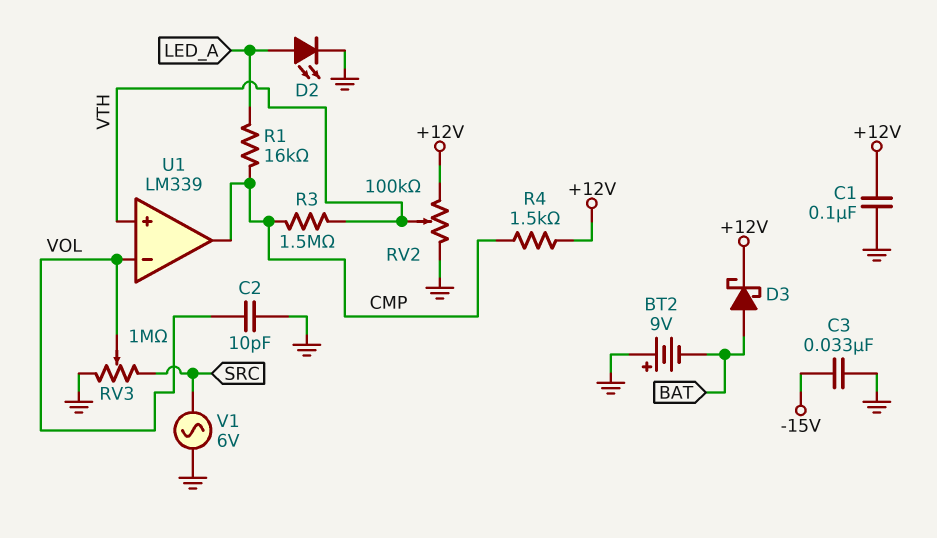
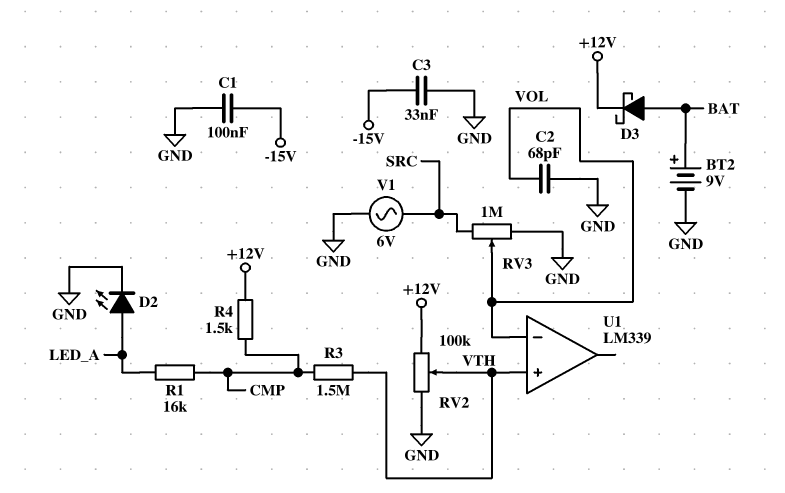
BT2: 9V (plus GND, minus BAT) -> 9V (plus BAT, minus GND)
C1: 100nF (+12V, GND) -> 100nF (-15V, GND)
C2: 10pF (GND, VOL) -> 68pF (GND, VOL)
U1 pin out: CMP -> none

